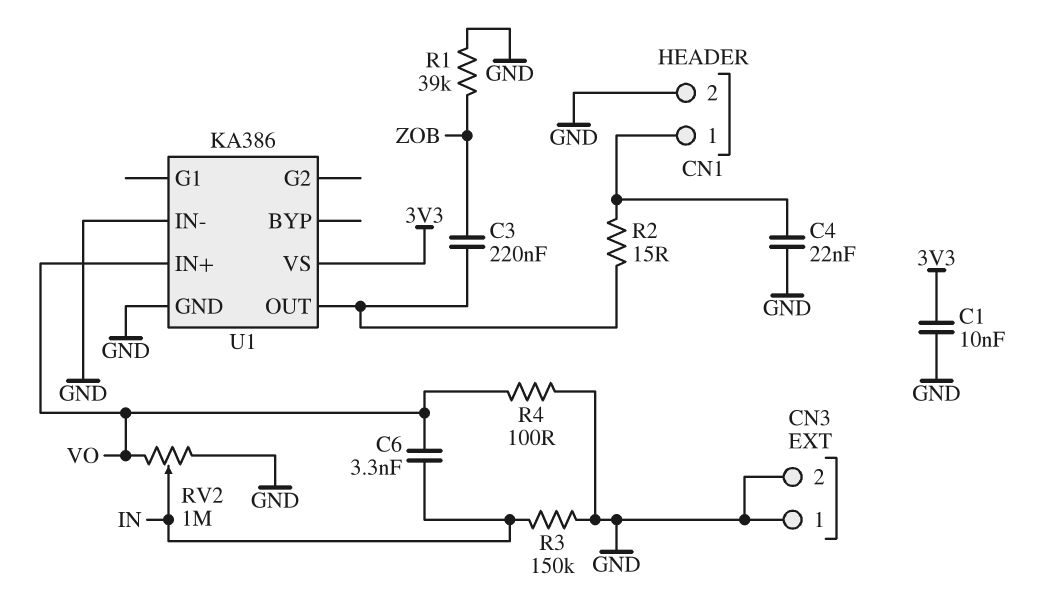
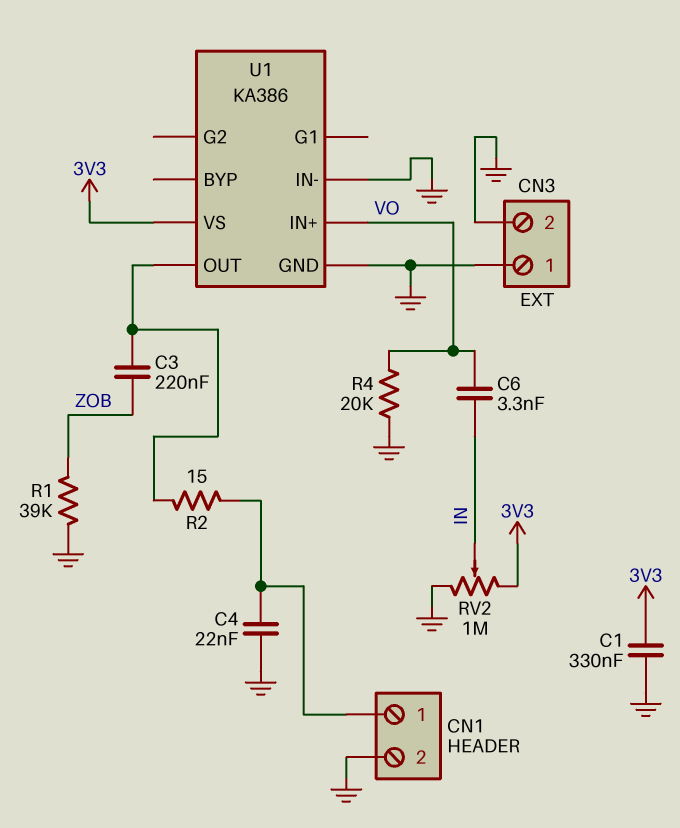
C1: 10nF (3V3, GND) -> 330nF (3V3, GND)
R3: 150k (GND, IN) -> none
R4: 100 (GND, VO) -> 20k (GND, VO)
RV2: 1M (GND, VO, wiper IN) -> 1M (3V3, GND, wiper IN)

